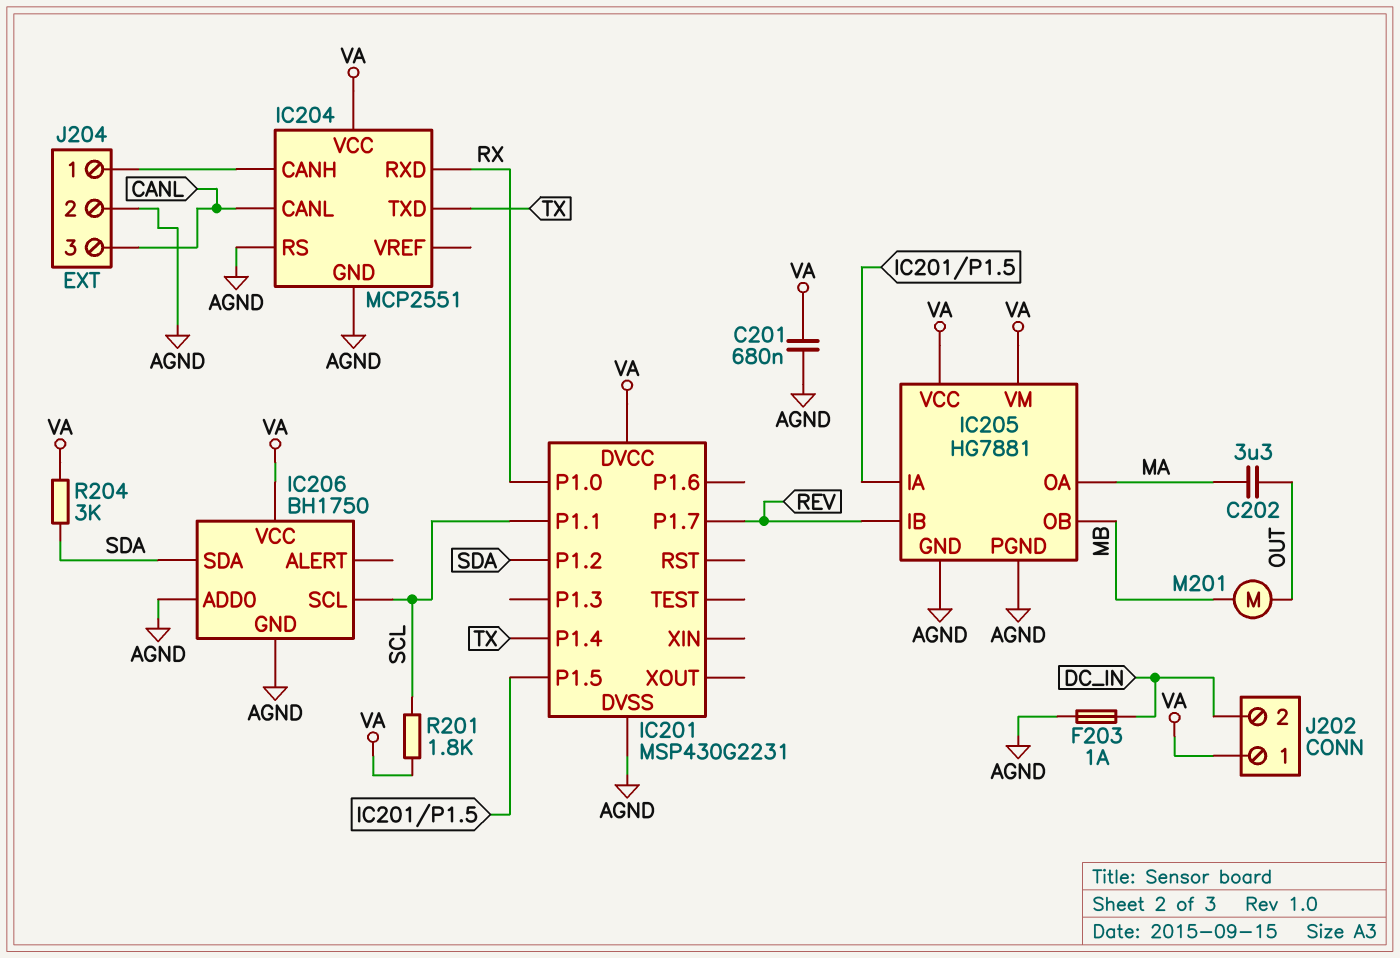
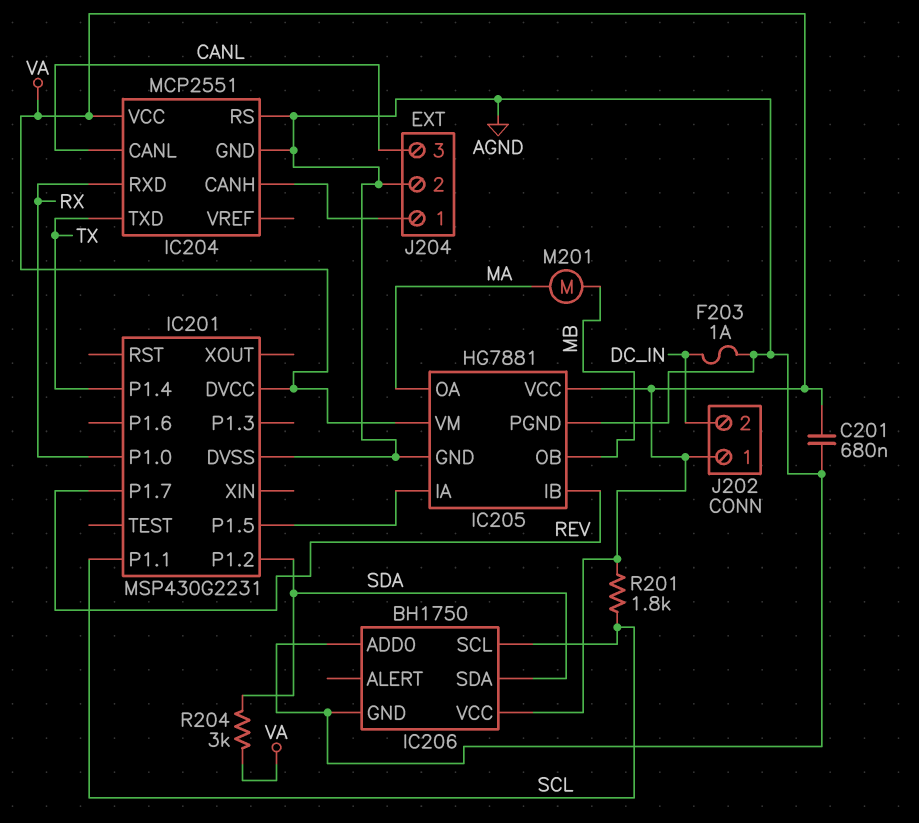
C202: 3.3uF (MA, OUT) -> none
M201: motor (MB, OUT) -> motor (MA, MB)

